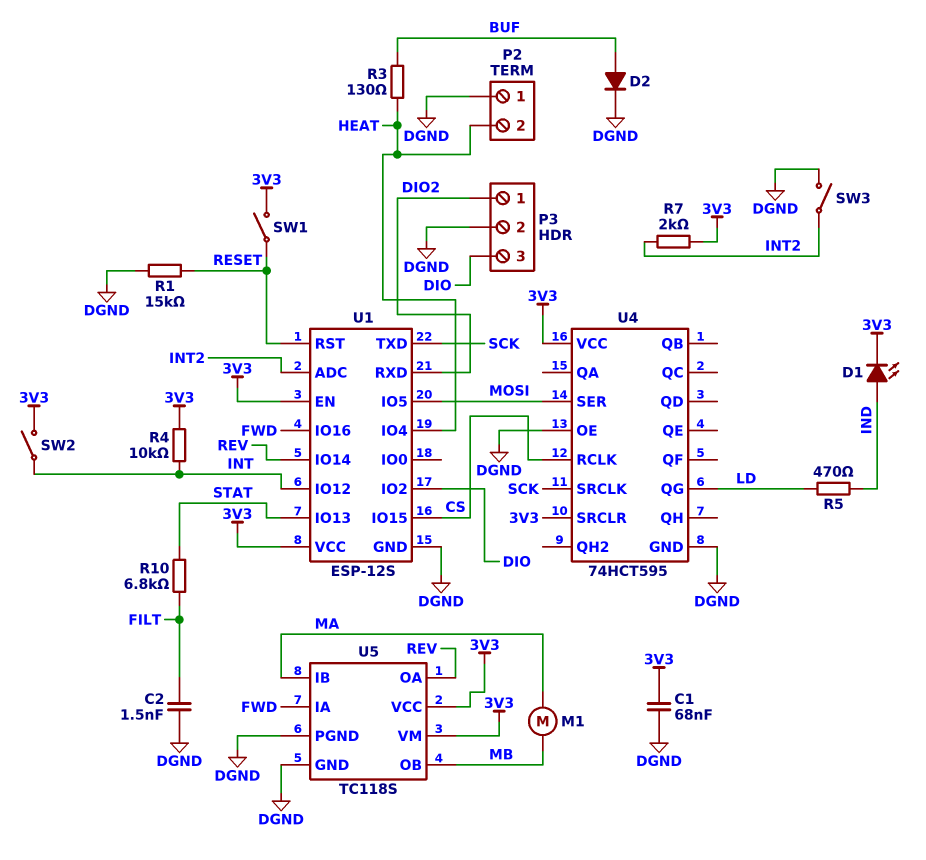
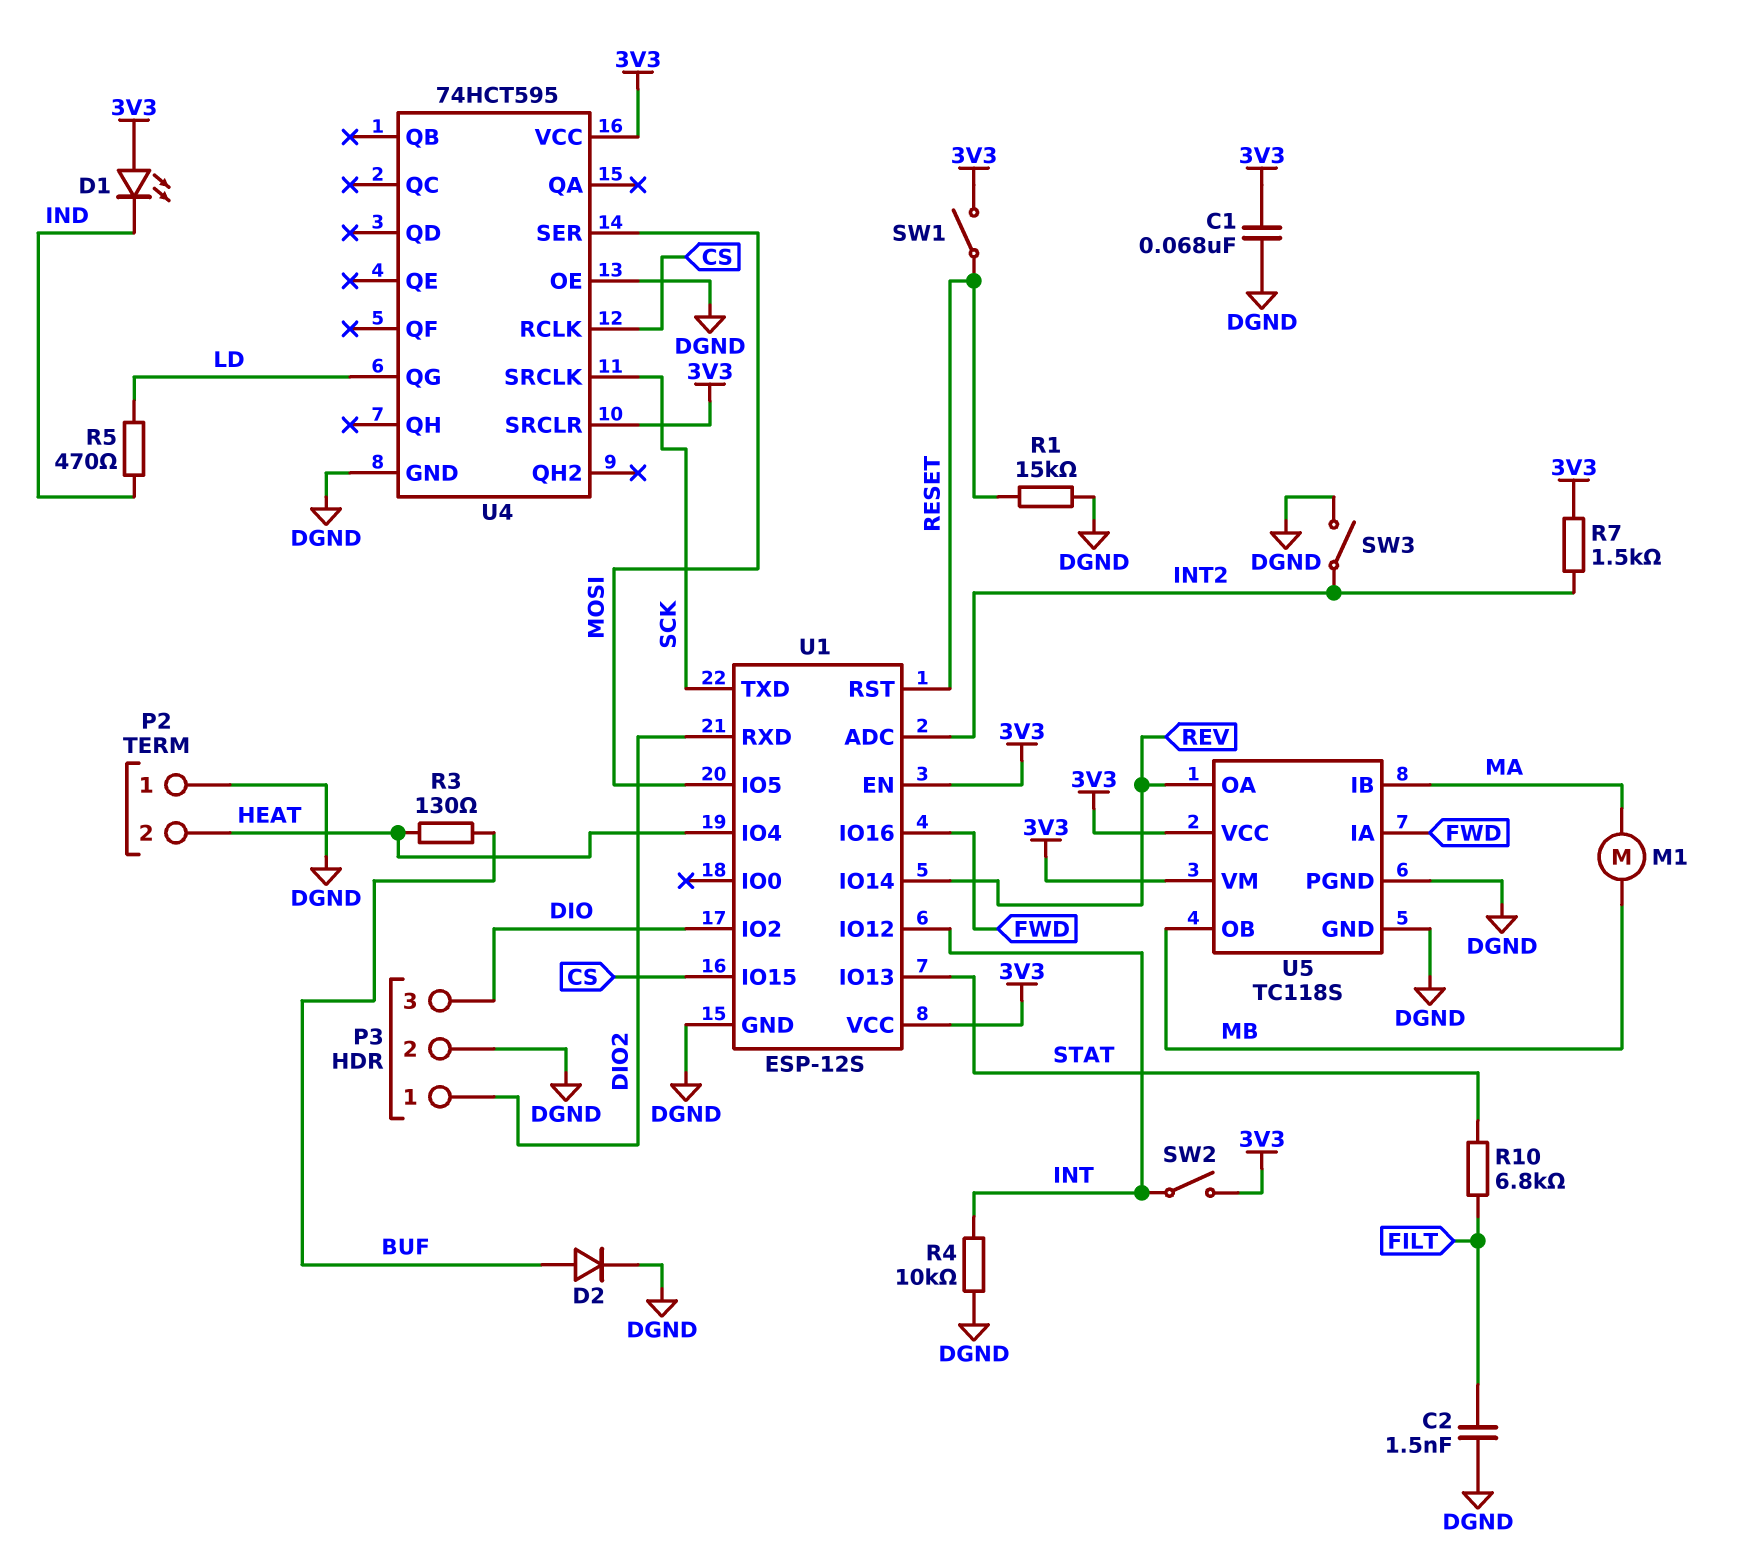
D1: LED (A IND, K 3V3) -> LED (A 3V3, K IND)
R4: 10k (3V3, INT) -> 10k (DGND, INT)
R7: 2k (3V3, INT2) -> 1.5k (3V3, INT2)

